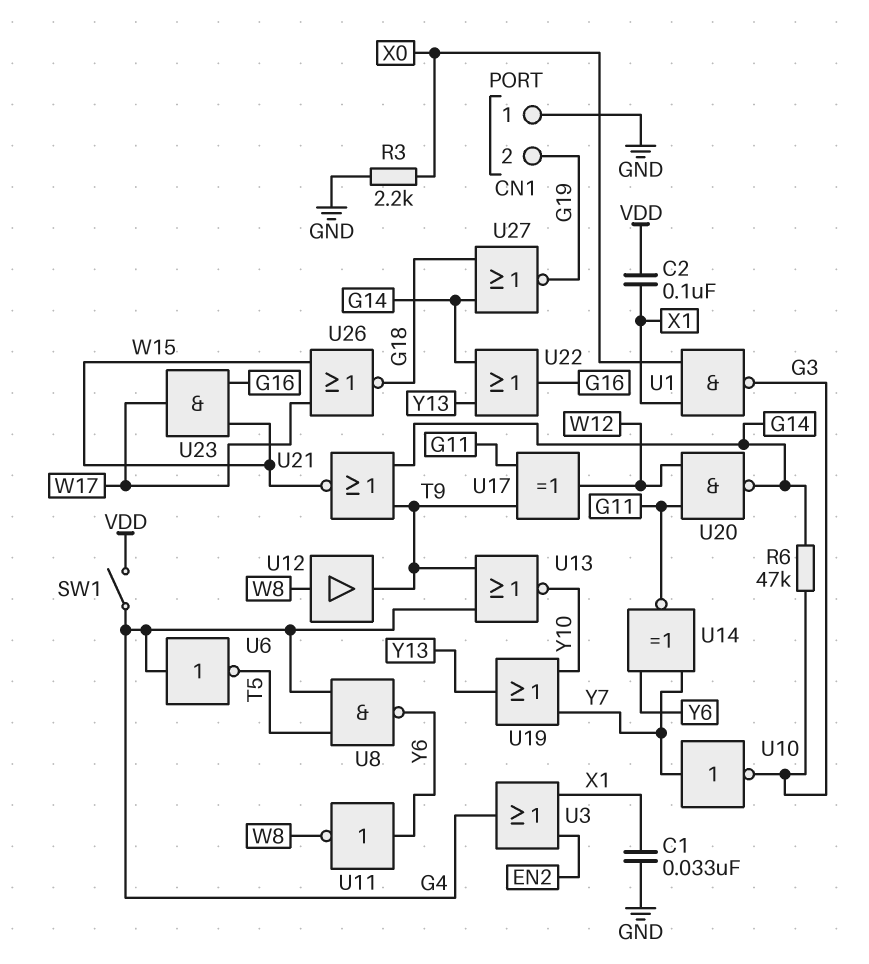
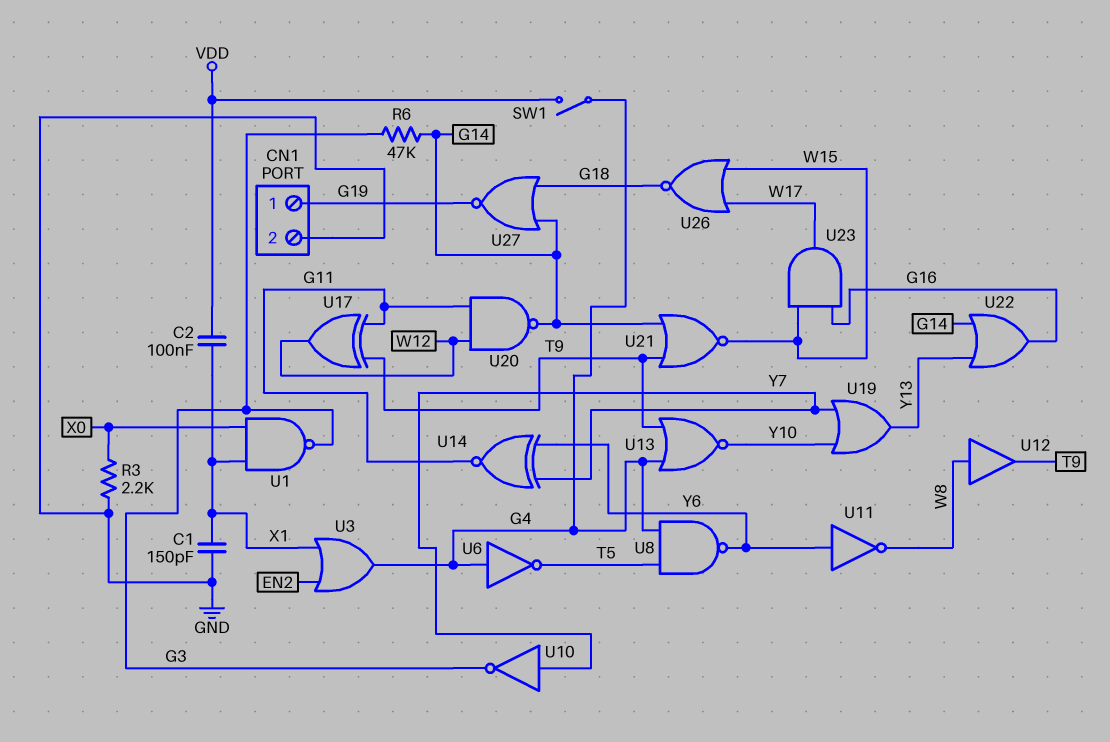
C1: 33nF (GND, X1) -> 150pF (GND, X1)
CN1 pin 1: GND -> G19
CN1 pin 2: G19 -> GND

